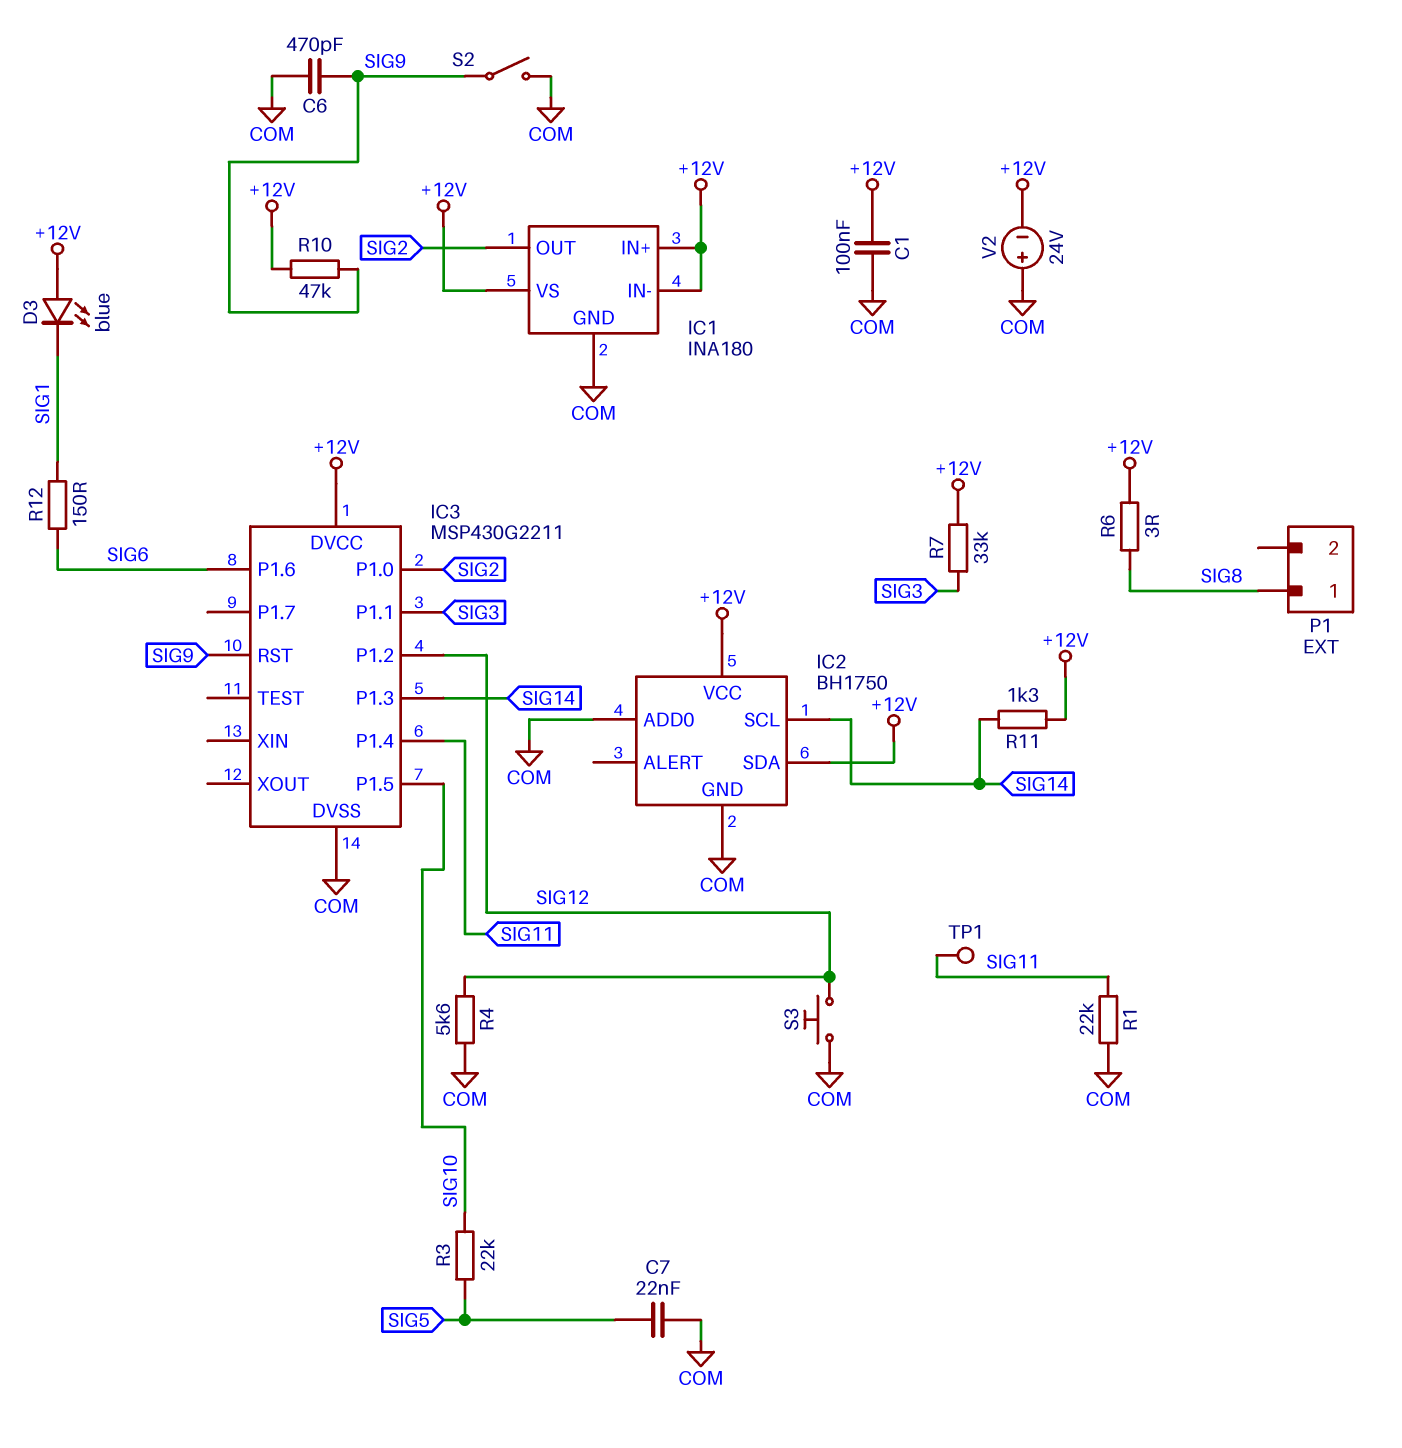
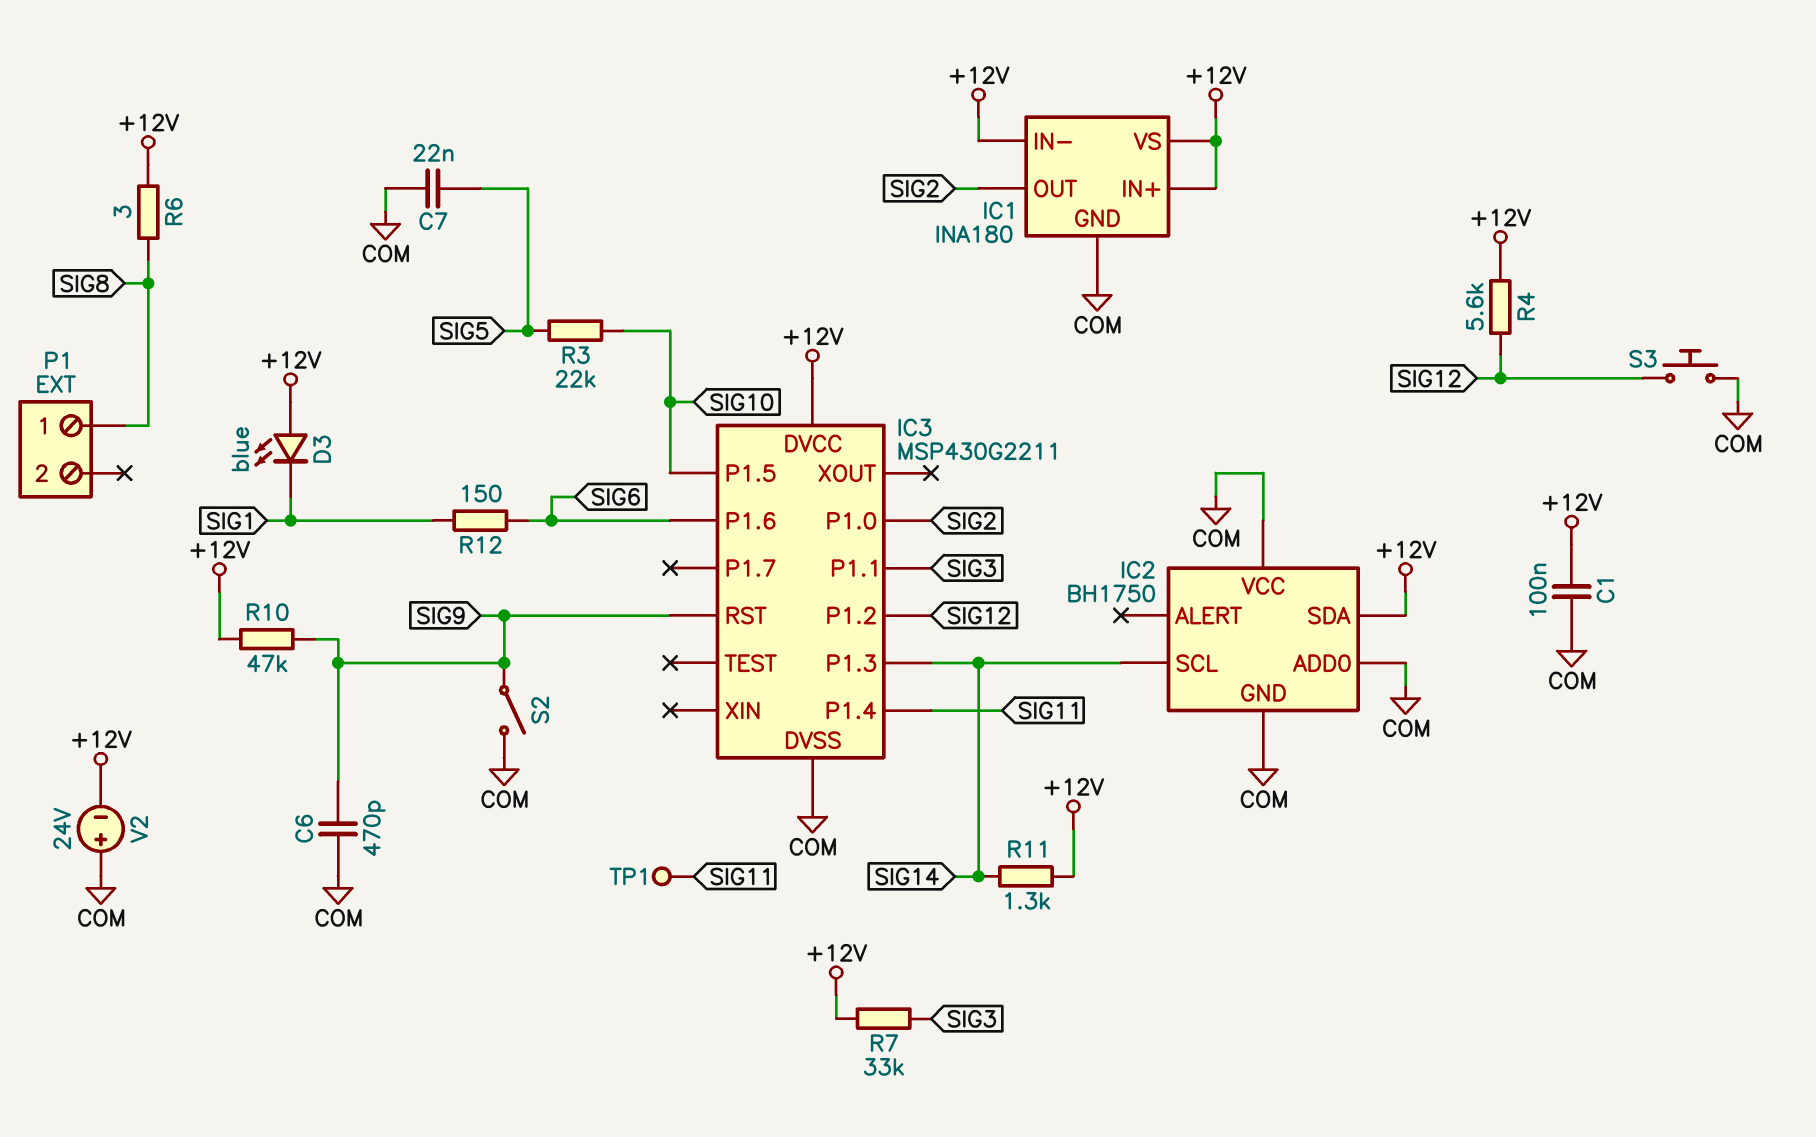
IC2 pin VCC: +12V -> COM
R1: 22k (COM, SIG11) -> none
R4: 5.6k (COM, SIG12) -> 5.6k (+12V, SIG12)

